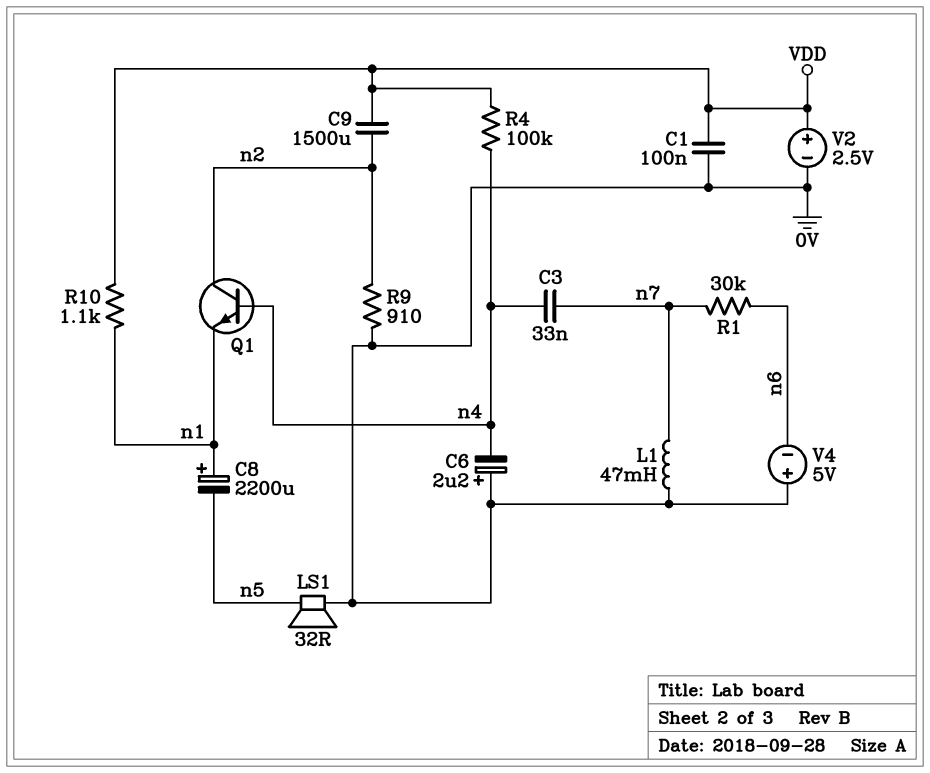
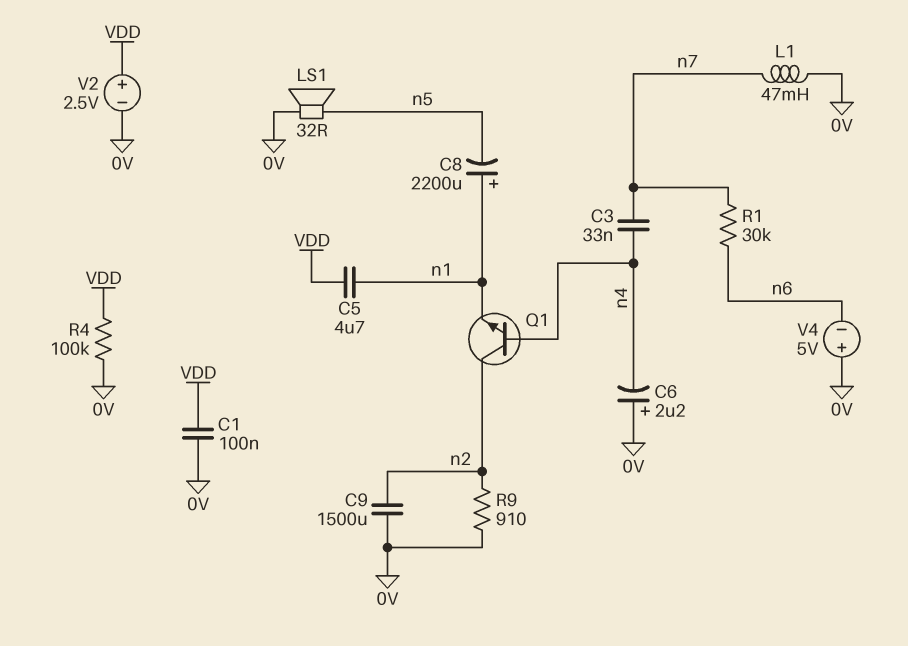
C5: none -> 4.7uF (VDD, n1)
C9: 1500uF (VDD, n2) -> 1500uF (0V, n2)
R4: 100k (VDD, n4) -> 100k (0V, VDD)
R10: 1.1k (VDD, n1) -> none

